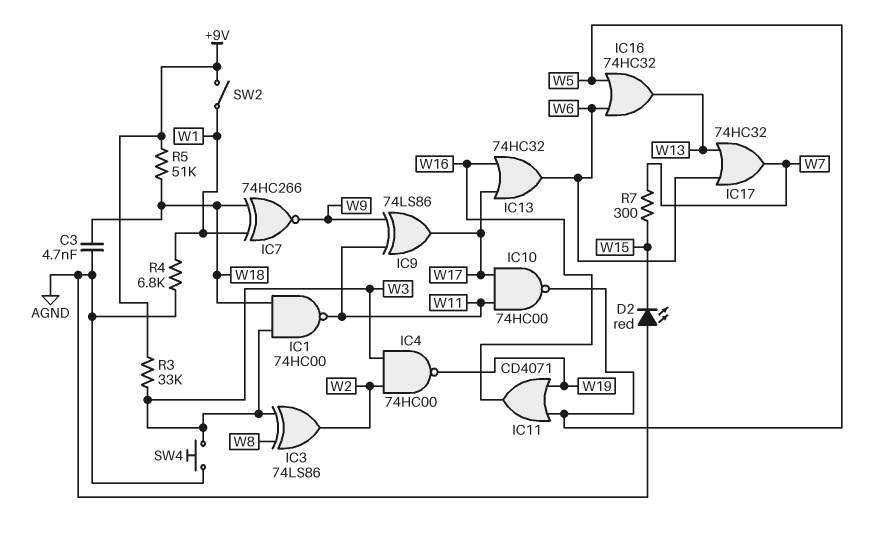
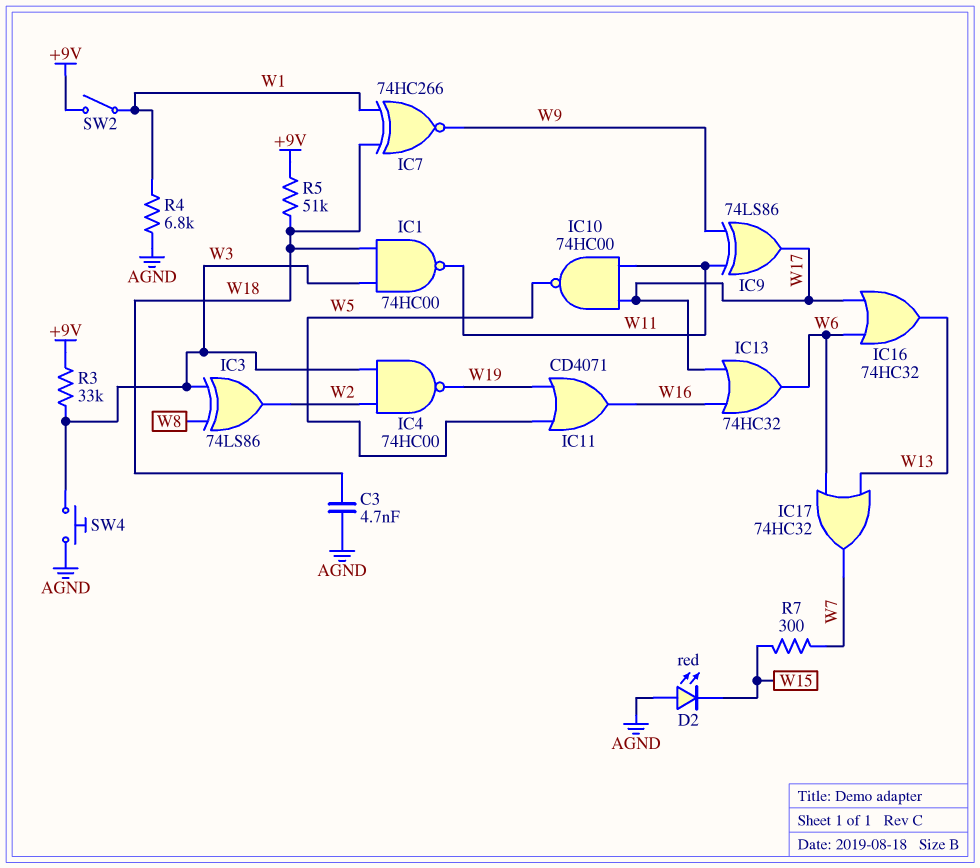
IC16: OR 74HC32 (in W5, in W6, out W13) -> OR 74HC32 (in W6, in W17, out W13)

